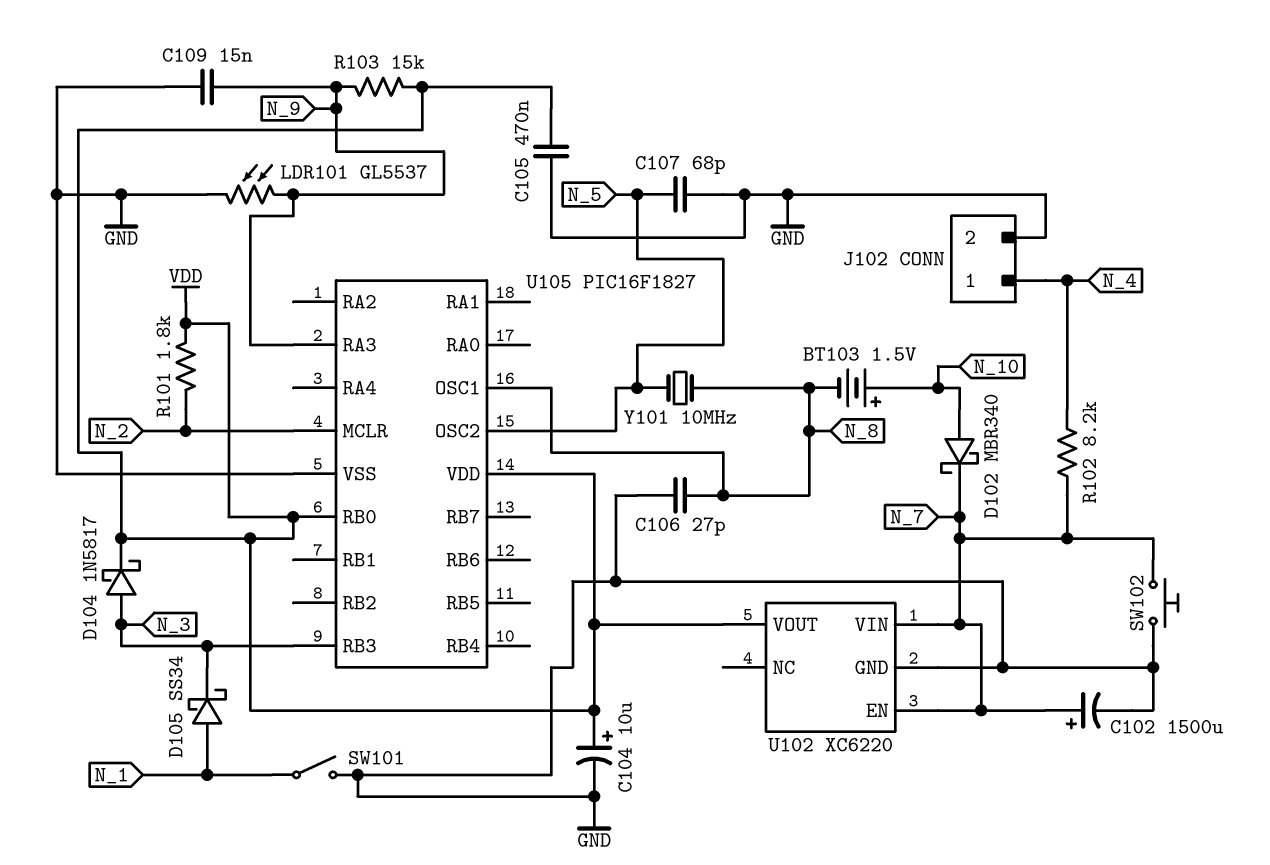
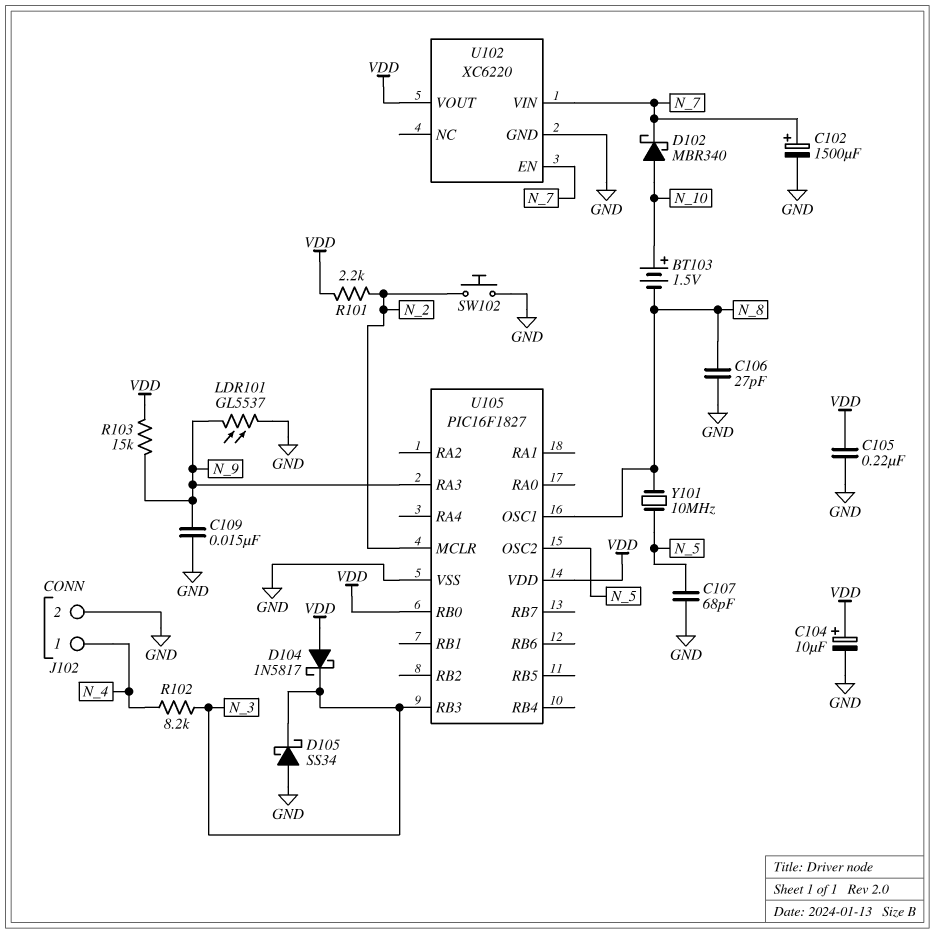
C105: 470nF (GND, VDD) -> 220nF (GND, VDD)
D104: schottky 1N5817 (A N_3, K VDD) -> schottky 1N5817 (A VDD, K N_3)
D105: schottky SS34 (A N_1, K N_3) -> schottky SS34 (A GND, K N_3)
R101: 1.8k (N_2, VDD) -> 2.2k (N_2, VDD)
R102: 8.2k (N_4, N_7) -> 8.2k (N_3, N_4)
SW101: switch (GND, N_1) -> none
SW102: button (GND, N_7) -> button (GND, N_2)

